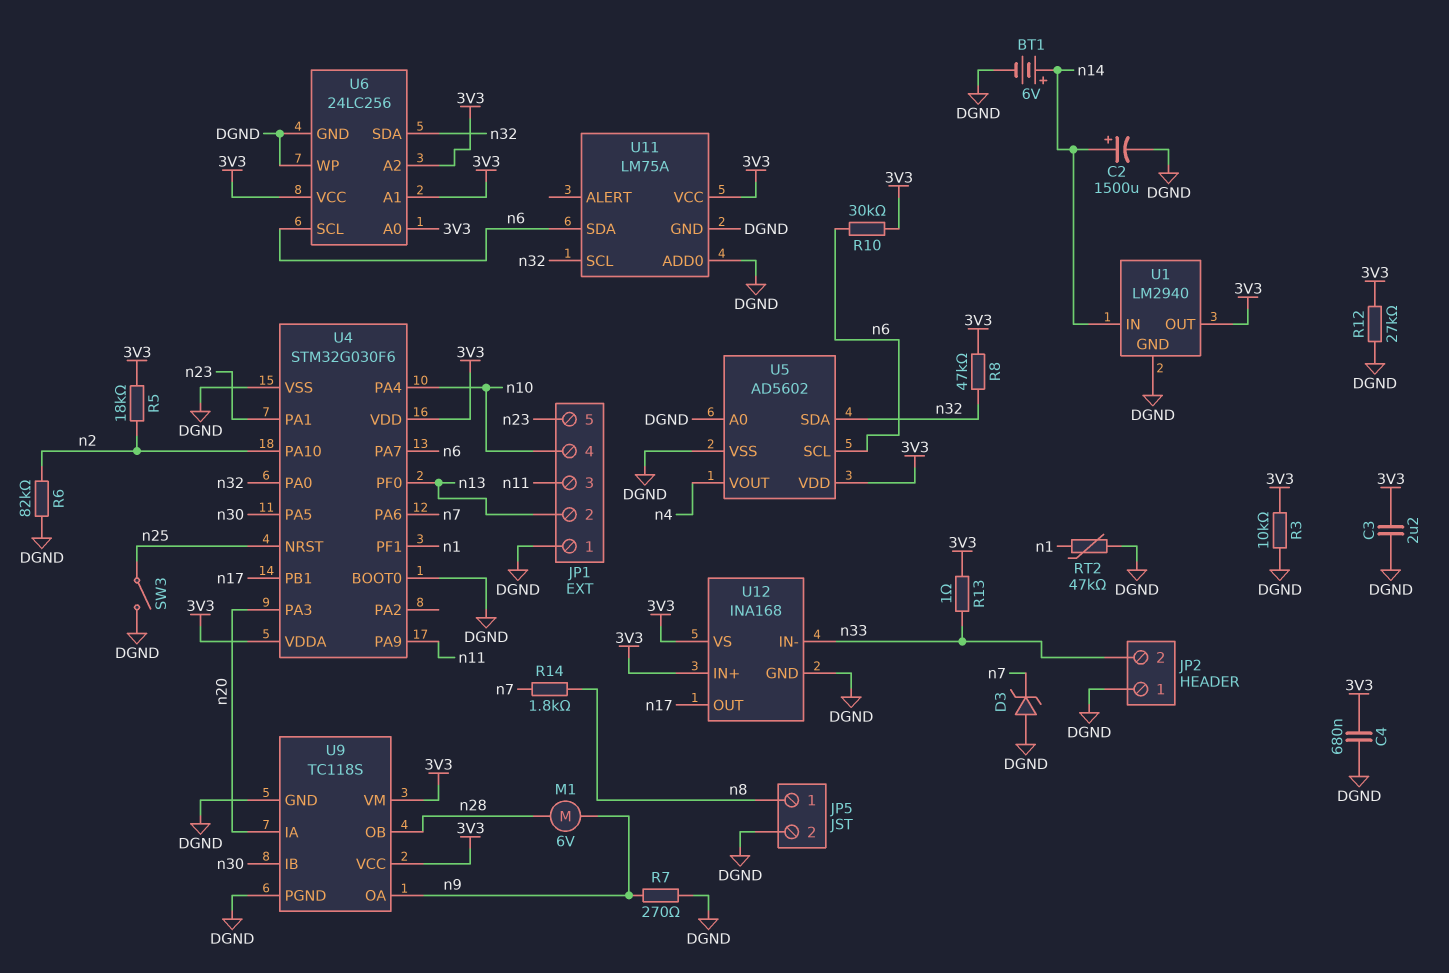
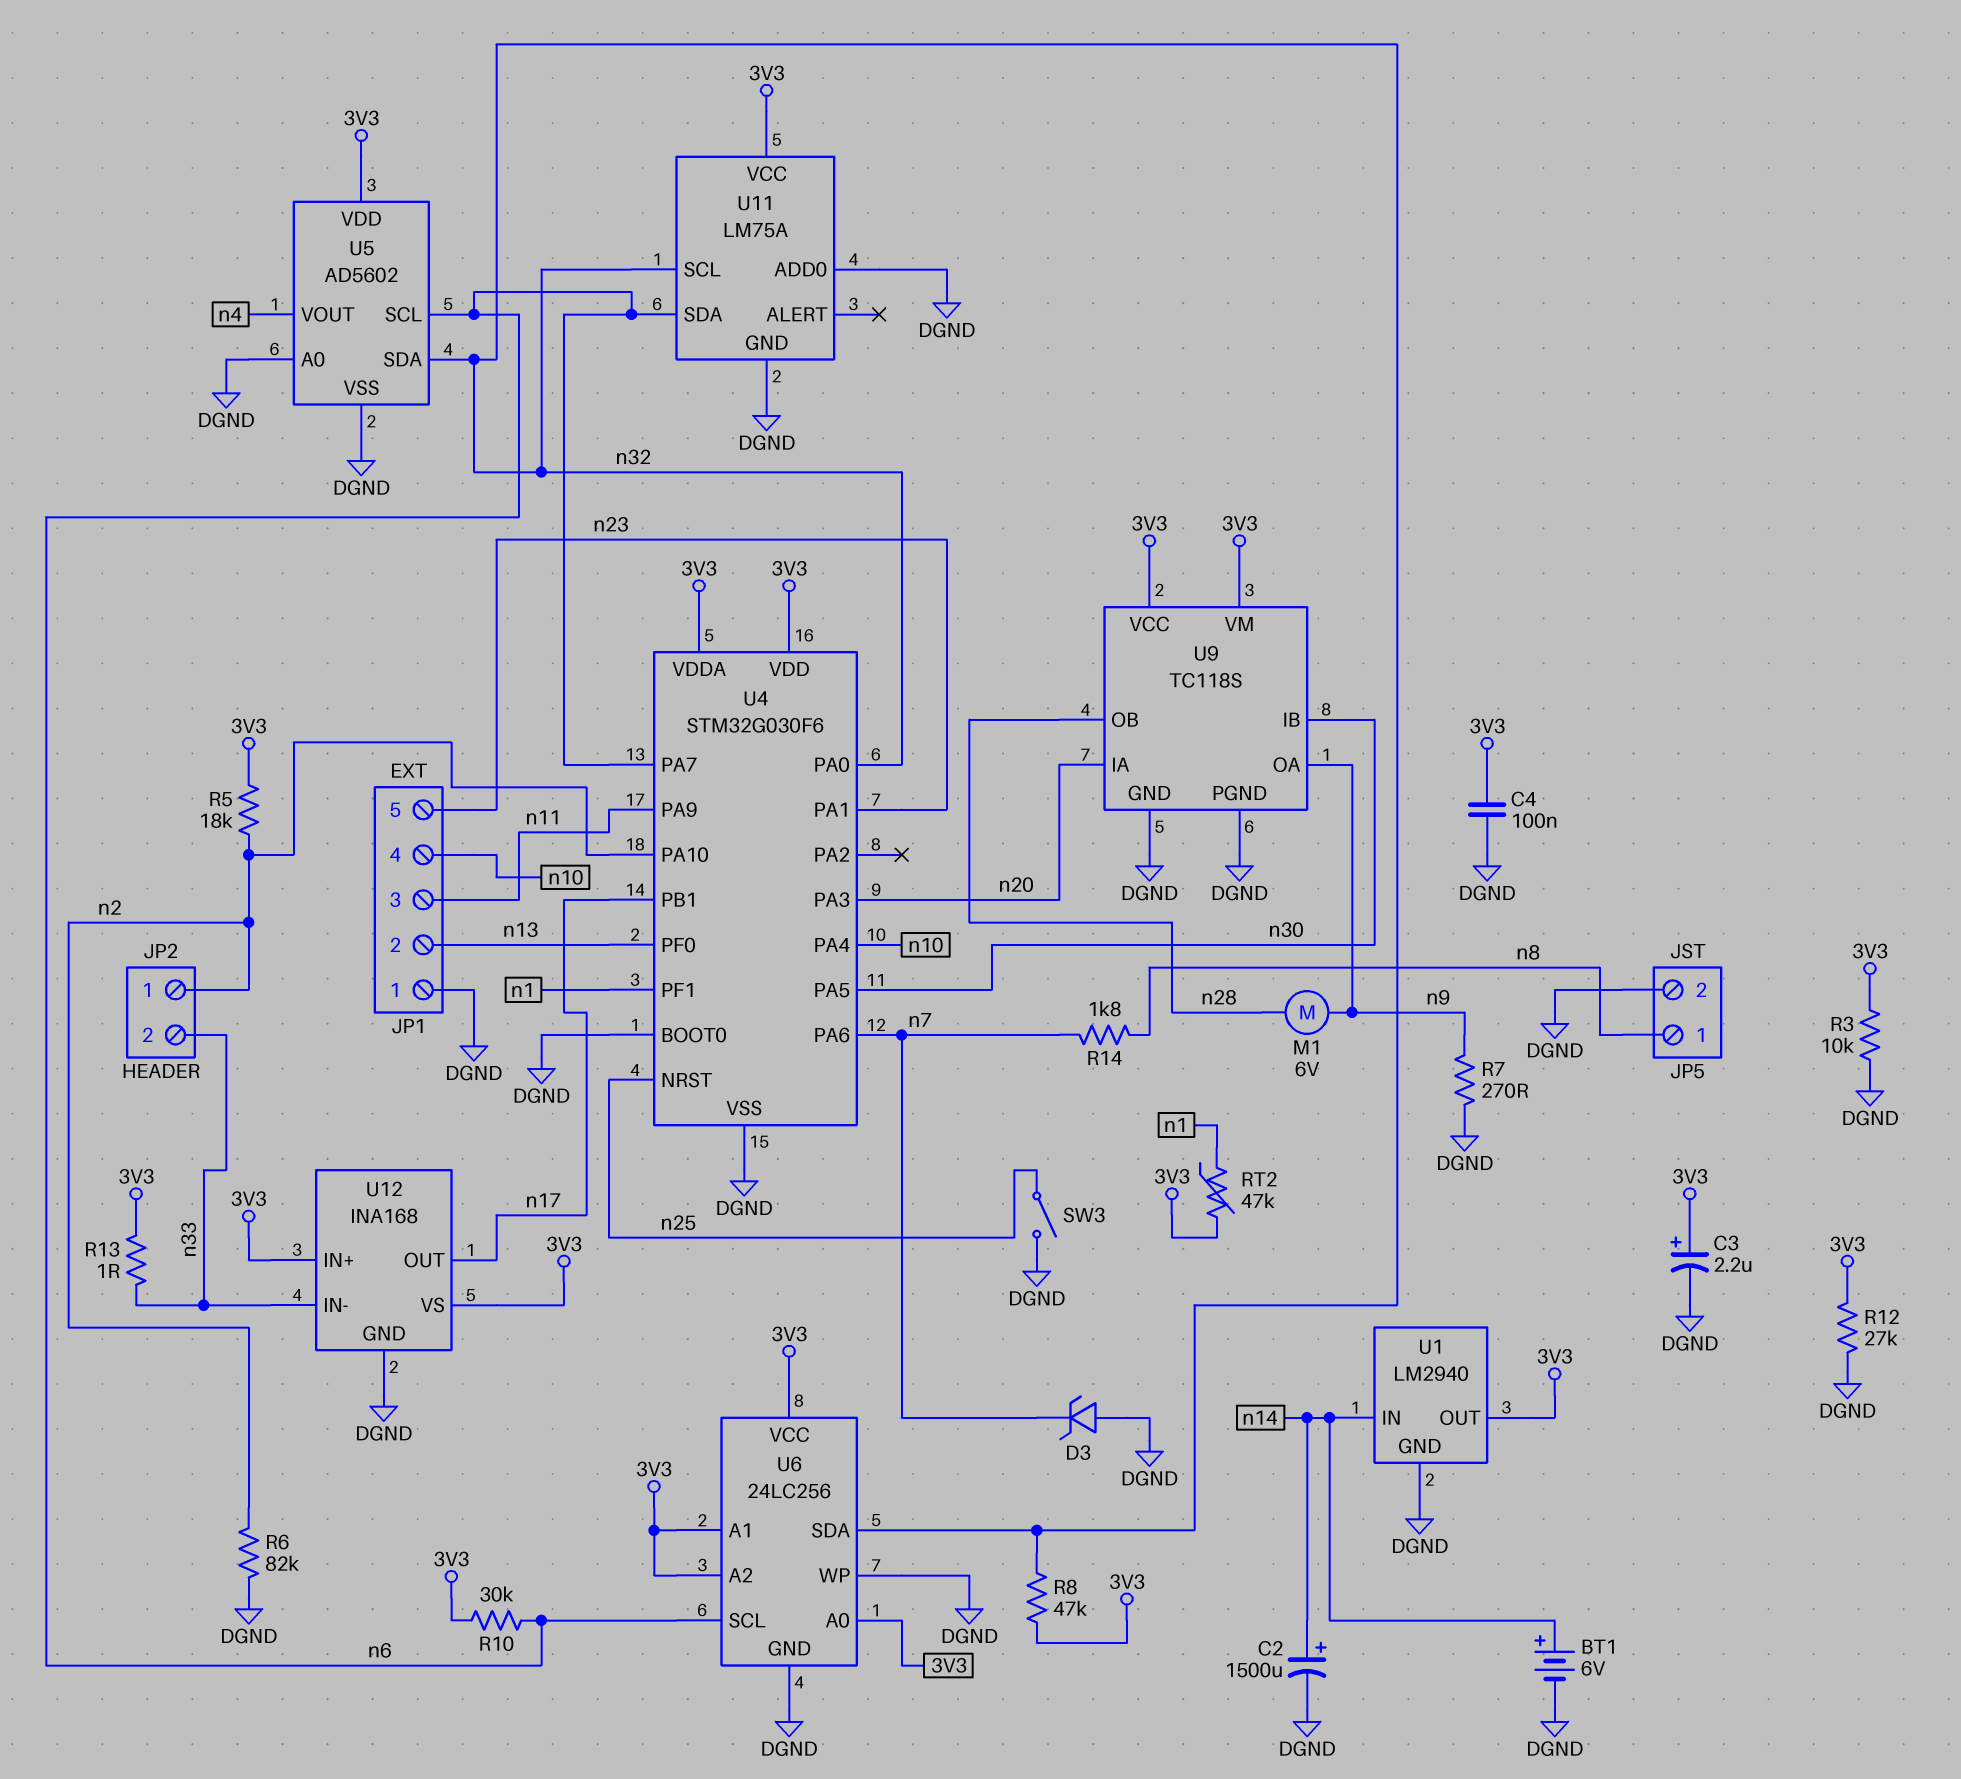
C3: 2.2uF (3V3, DGND) -> 2.2uF (plus 3V3, minus DGND)
C4: 680nF (3V3, DGND) -> 100nF (3V3, DGND)
JP2 pin 1: DGND -> n2
RT2: 47k (DGND, n1) -> 47k (3V3, n1)

